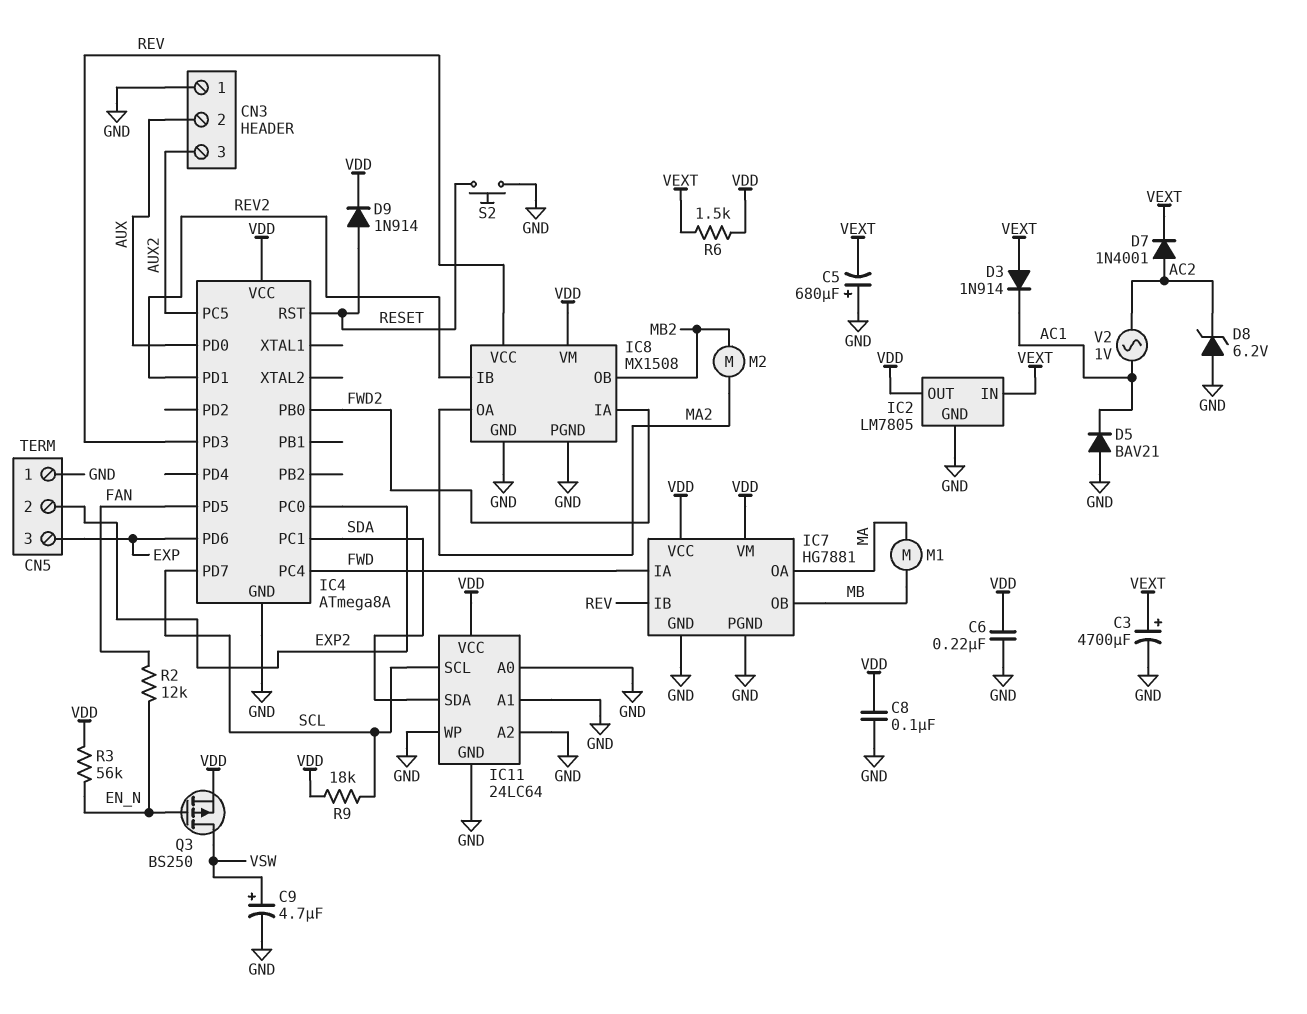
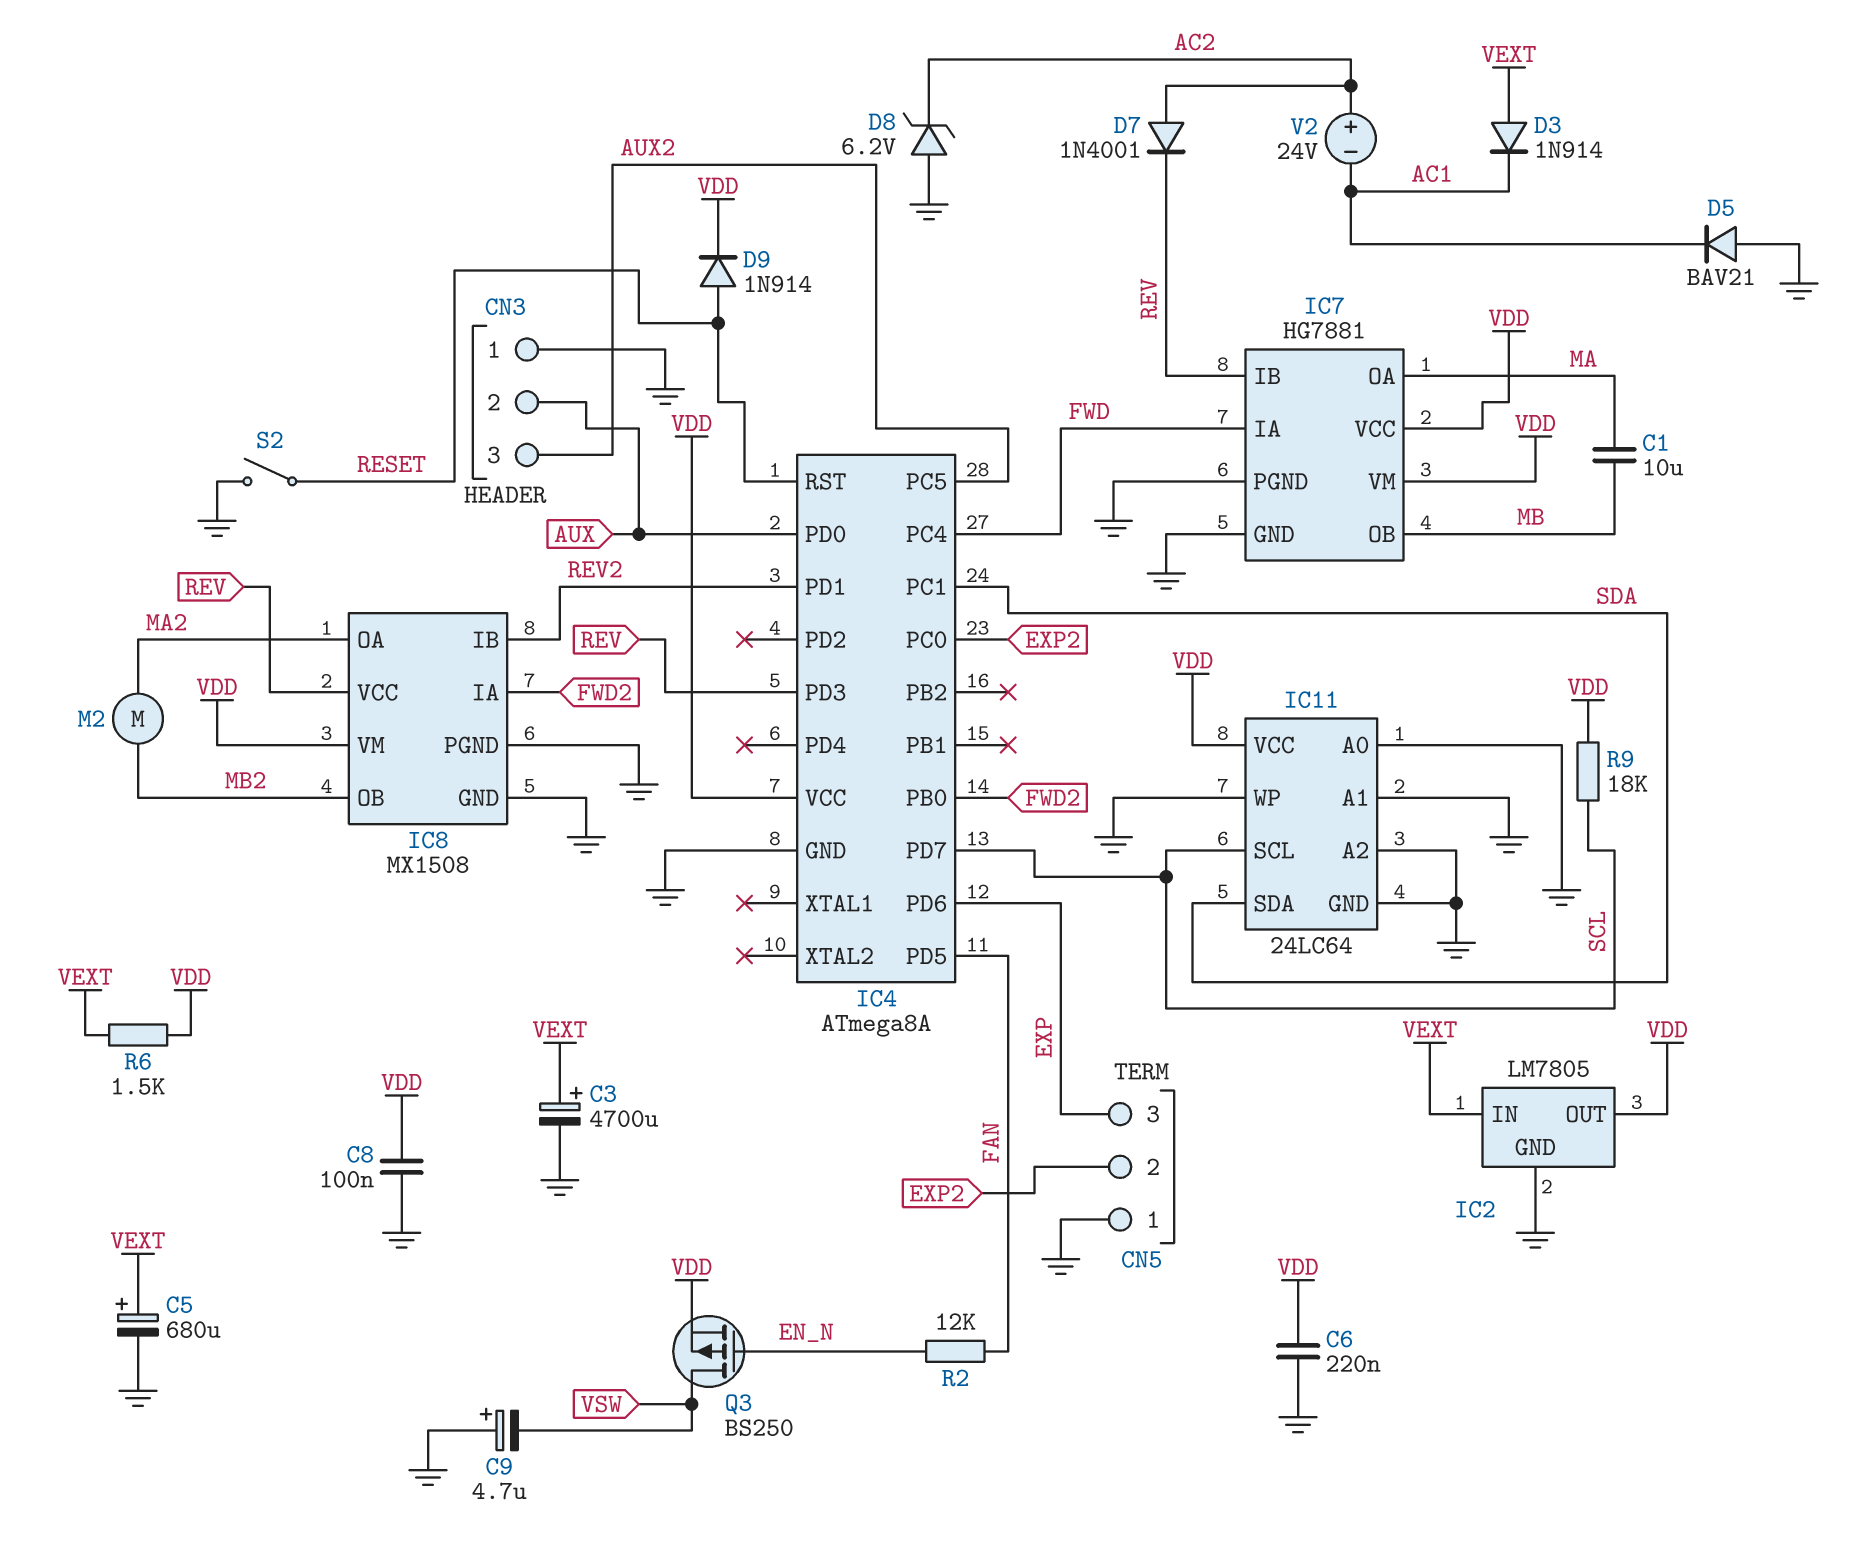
C1: none -> 10uF (MA, MB)
C5: 680uF (plus GND, minus VEXT) -> 680uF (plus VEXT, minus GND)
C9: 4.7uF (plus VSW, minus GND) -> 4.7uF (plus GND, minus VSW)
D7: diode 1N4001 (A AC2, K VEXT) -> diode 1N4001 (A AC2, K REV)
M1: motor (MA, MB) -> none
R3: 56k (EN_N, VDD) -> none
S2: button (GND, RESET) -> switch (GND, RESET)
V2: AC 1V (AC1, AC2) -> 24V (plus AC2, minus AC1)

